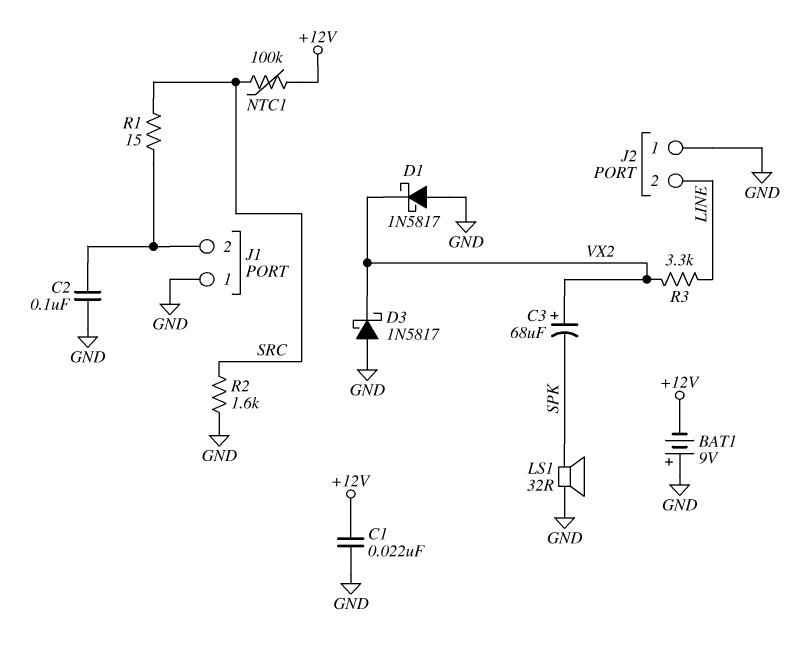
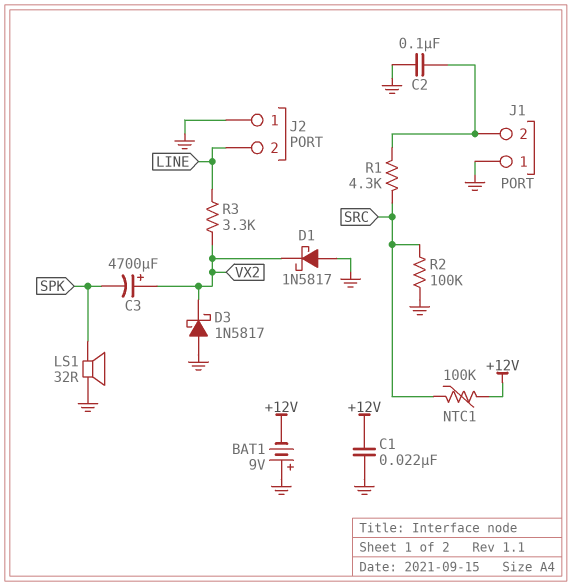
C3: 68uF (plus VX2, minus SPK) -> 4700uF (plus VX2, minus SPK)
R1: 15 (J1/2, SRC) -> 4.3k (J1/2, SRC)
R2: 1.6k (GND, SRC) -> 100k (GND, SRC)

